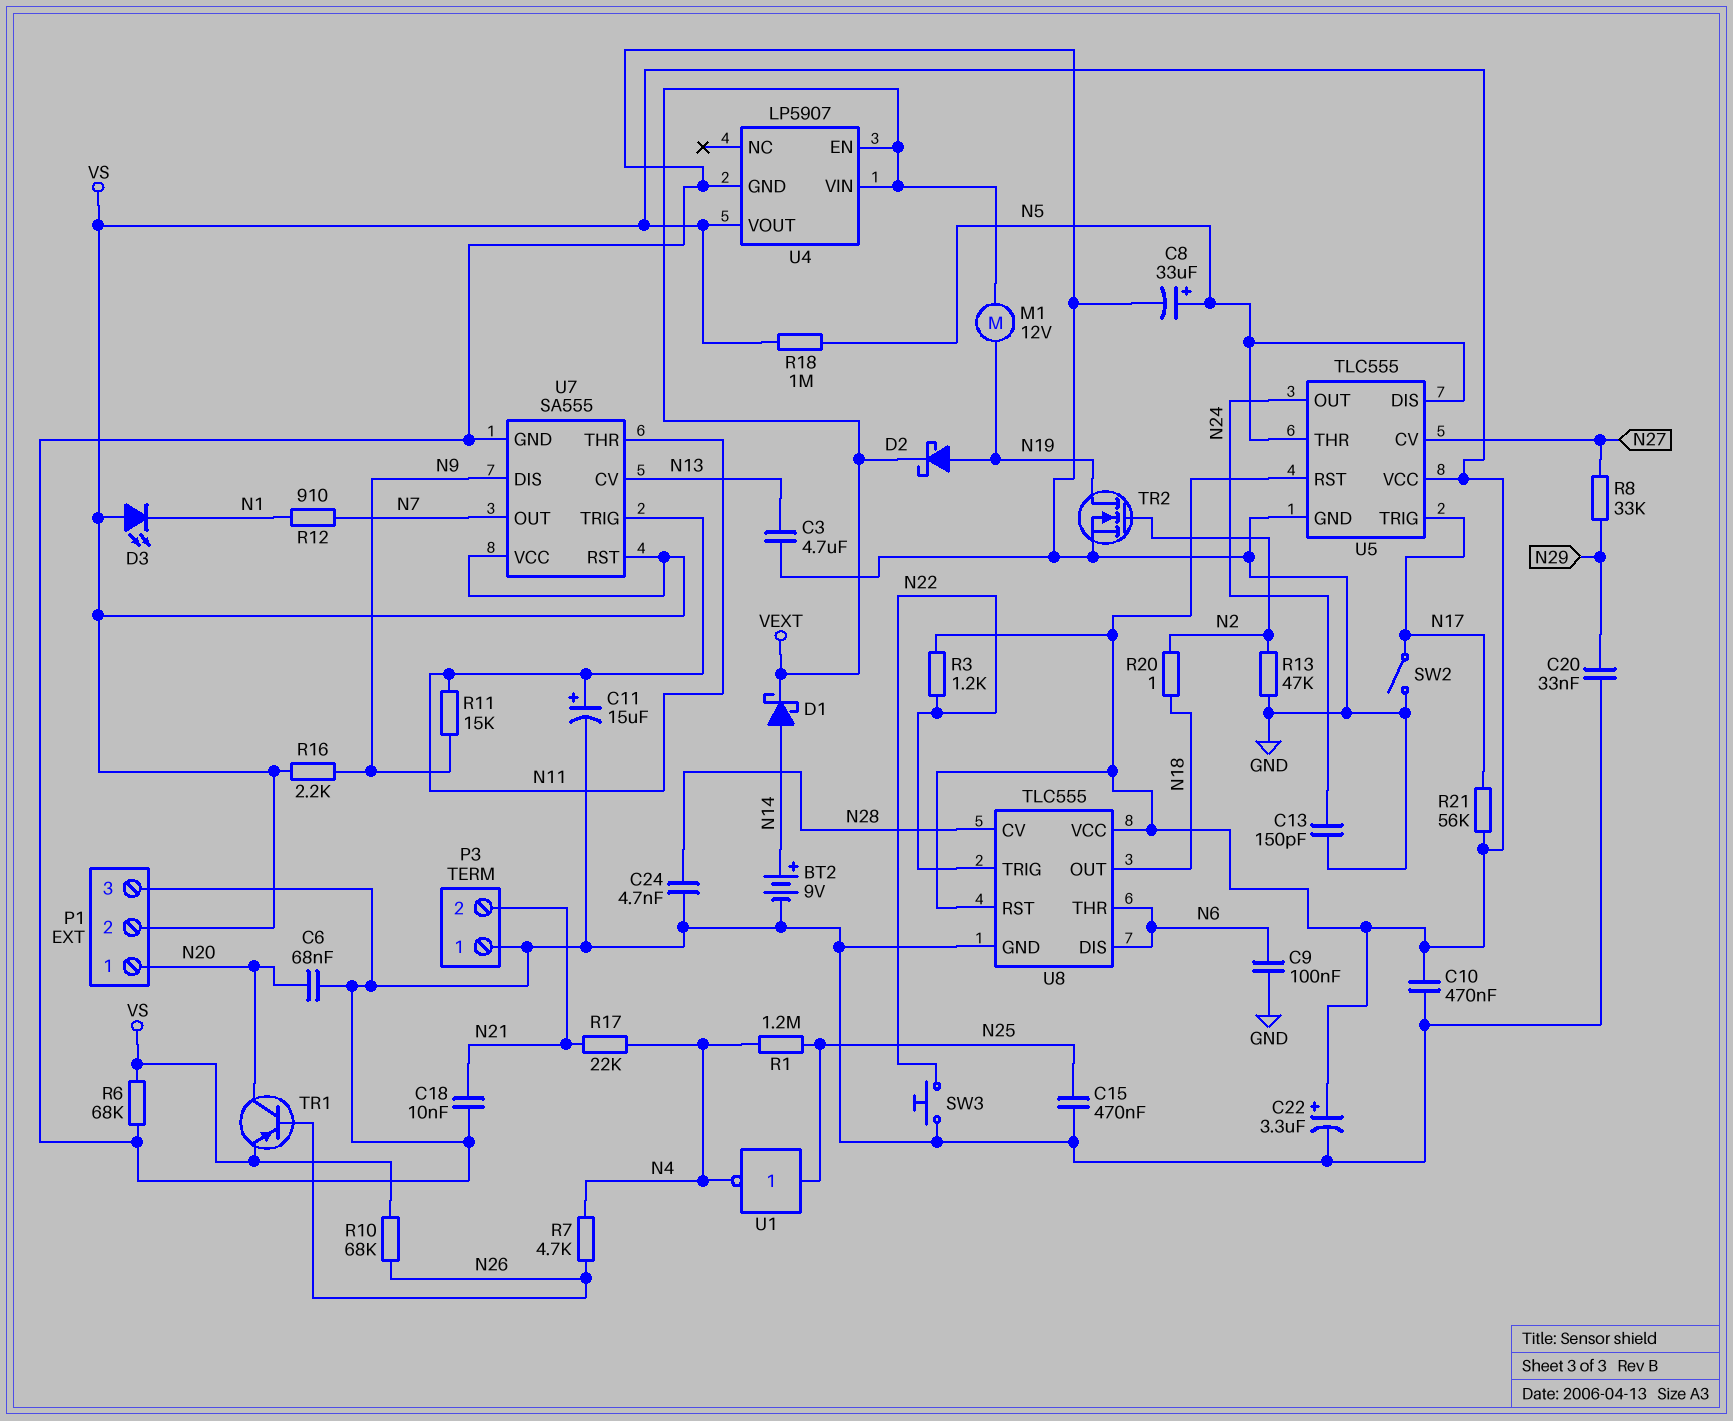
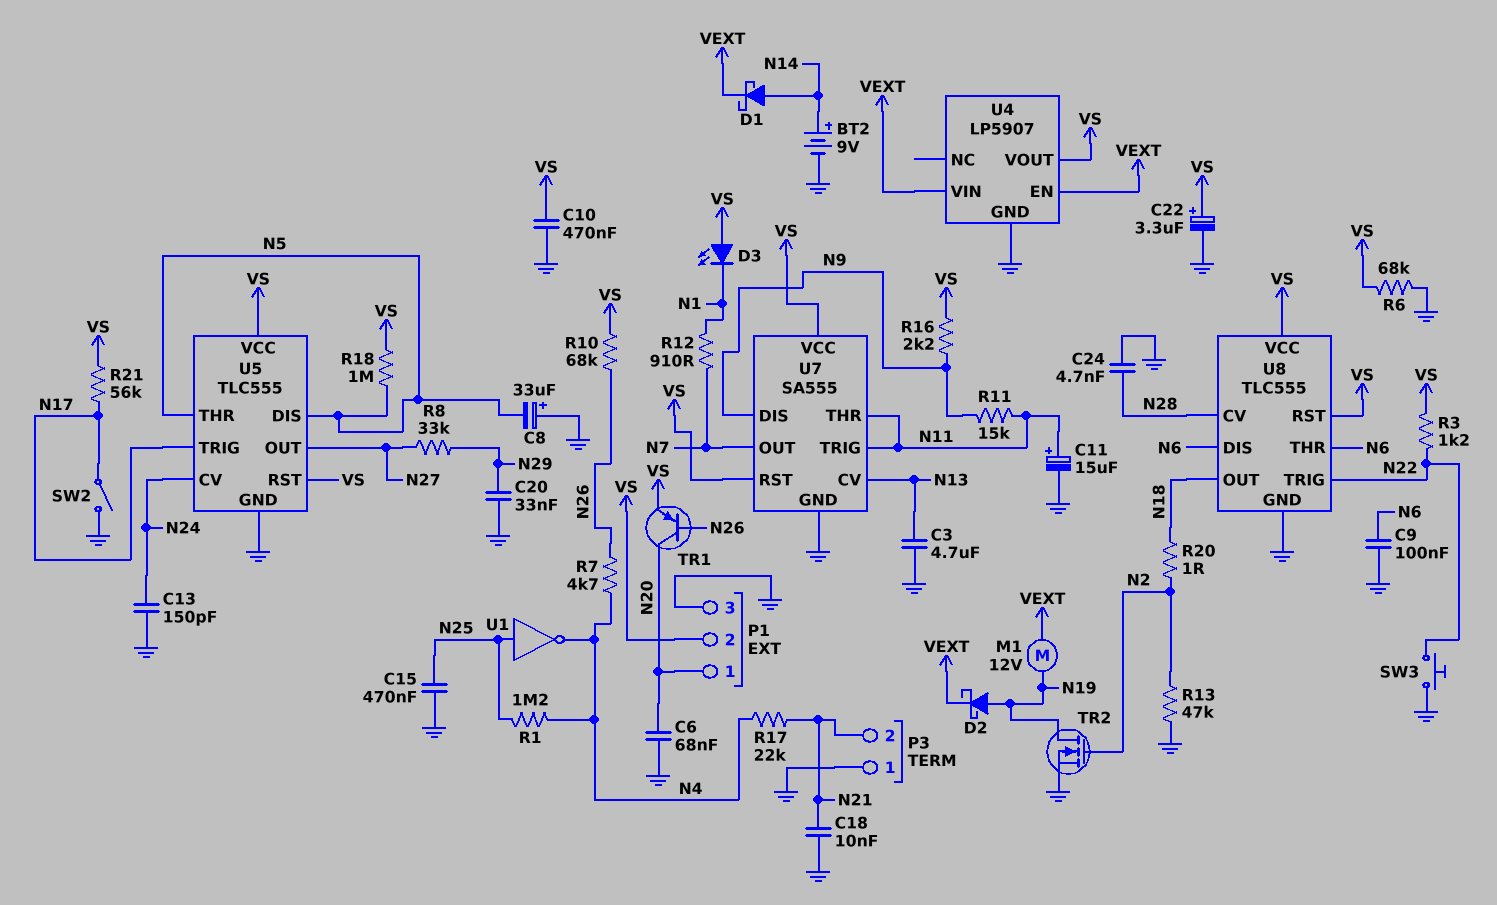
C8: 33uF (plus N5, minus GND) -> 33uF (plus GND, minus N5)
U5 pin CV: N27 -> N24
U5 pin OUT: N24 -> N27

